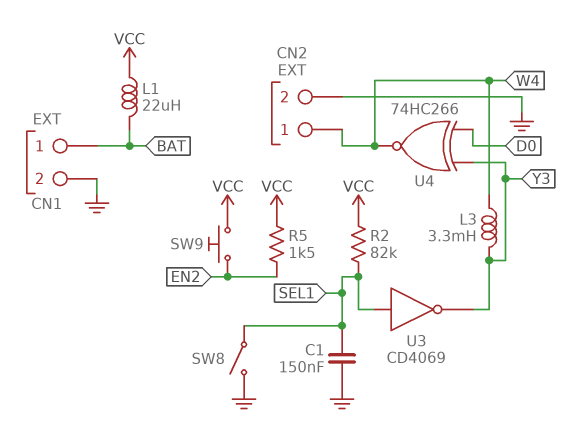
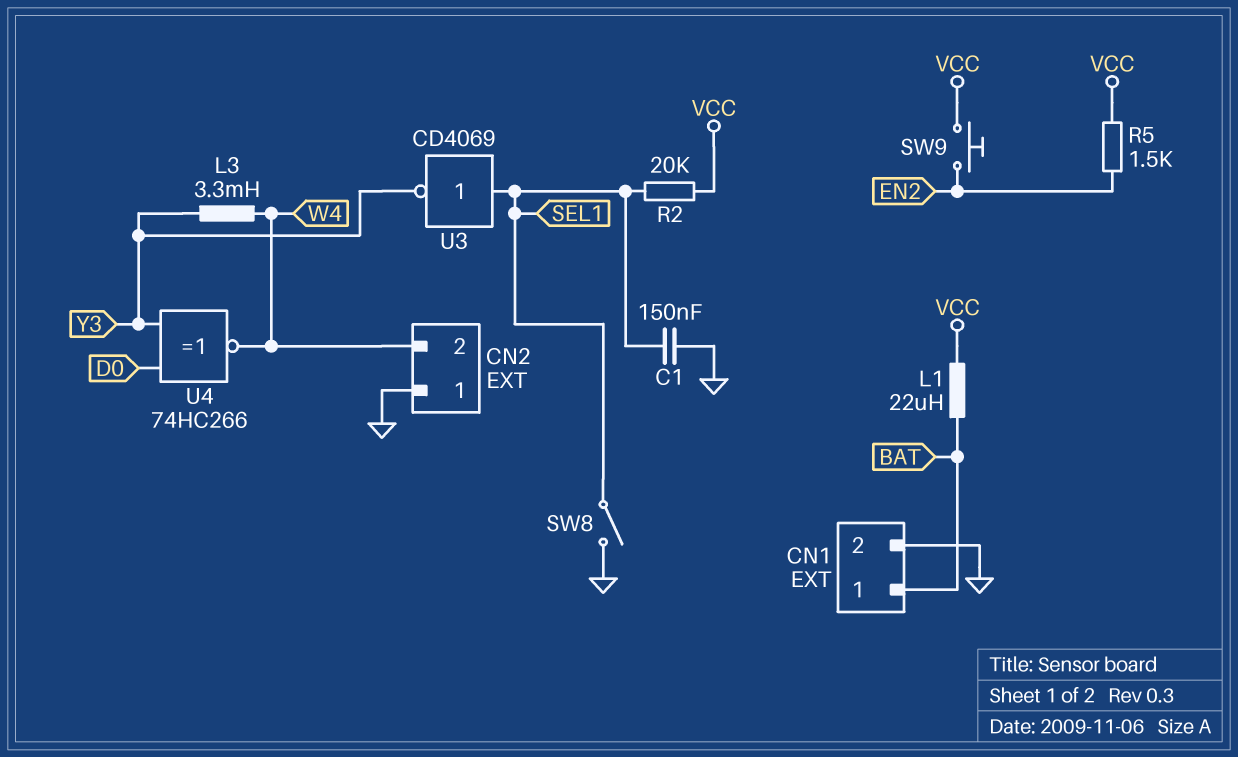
CN2 pin 1: W4 -> GND
CN2 pin 2: GND -> W4
R2: 82k (SEL1, VCC) -> 20k (SEL1, VCC)

